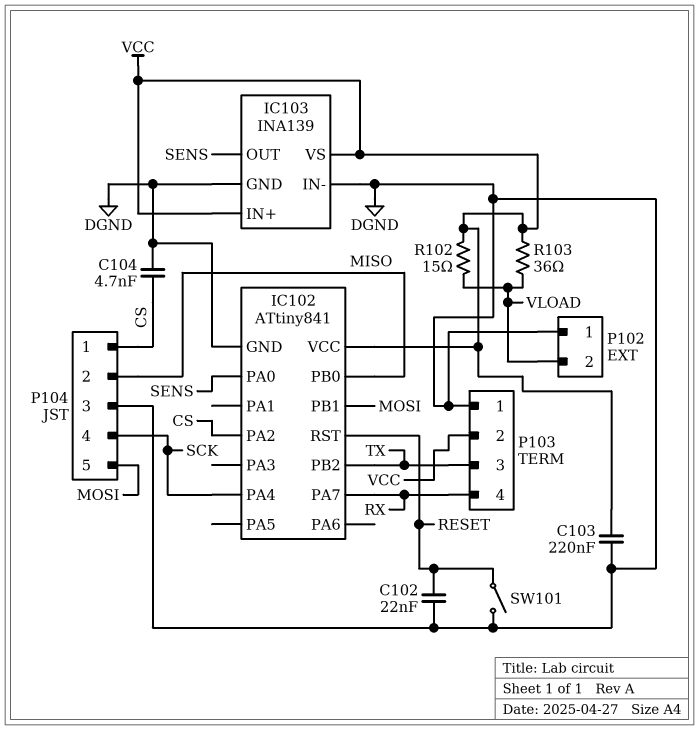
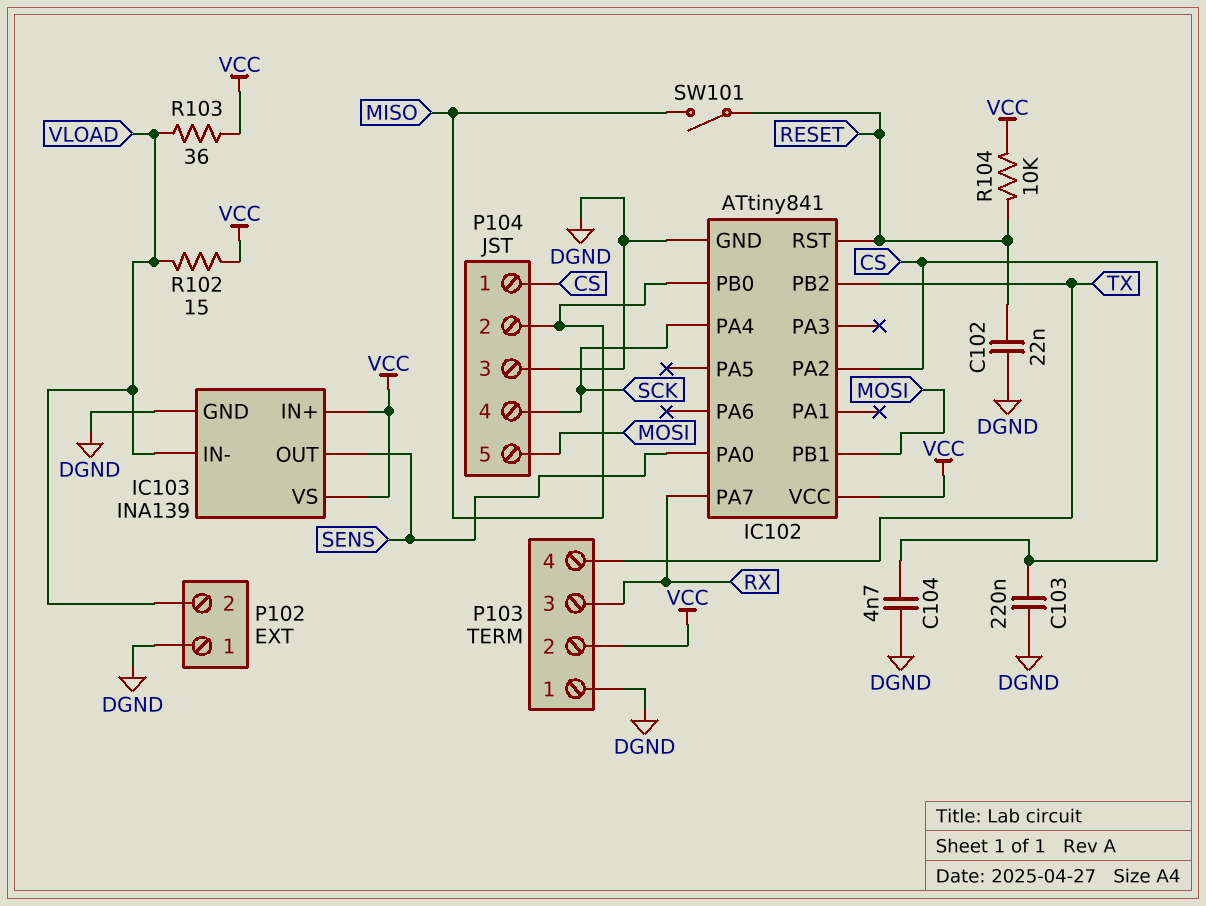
C103: 220nF (DGND, VCC) -> 220nF (CS, DGND)
IC103 pin IN-: DGND -> VLOAD
P103 pin 3: TX -> RX
P103 pin 4: RX -> TX
R104: none -> 10k (RESET, VCC)
SW101: switch (DGND, RESET) -> switch (MISO, RESET)

